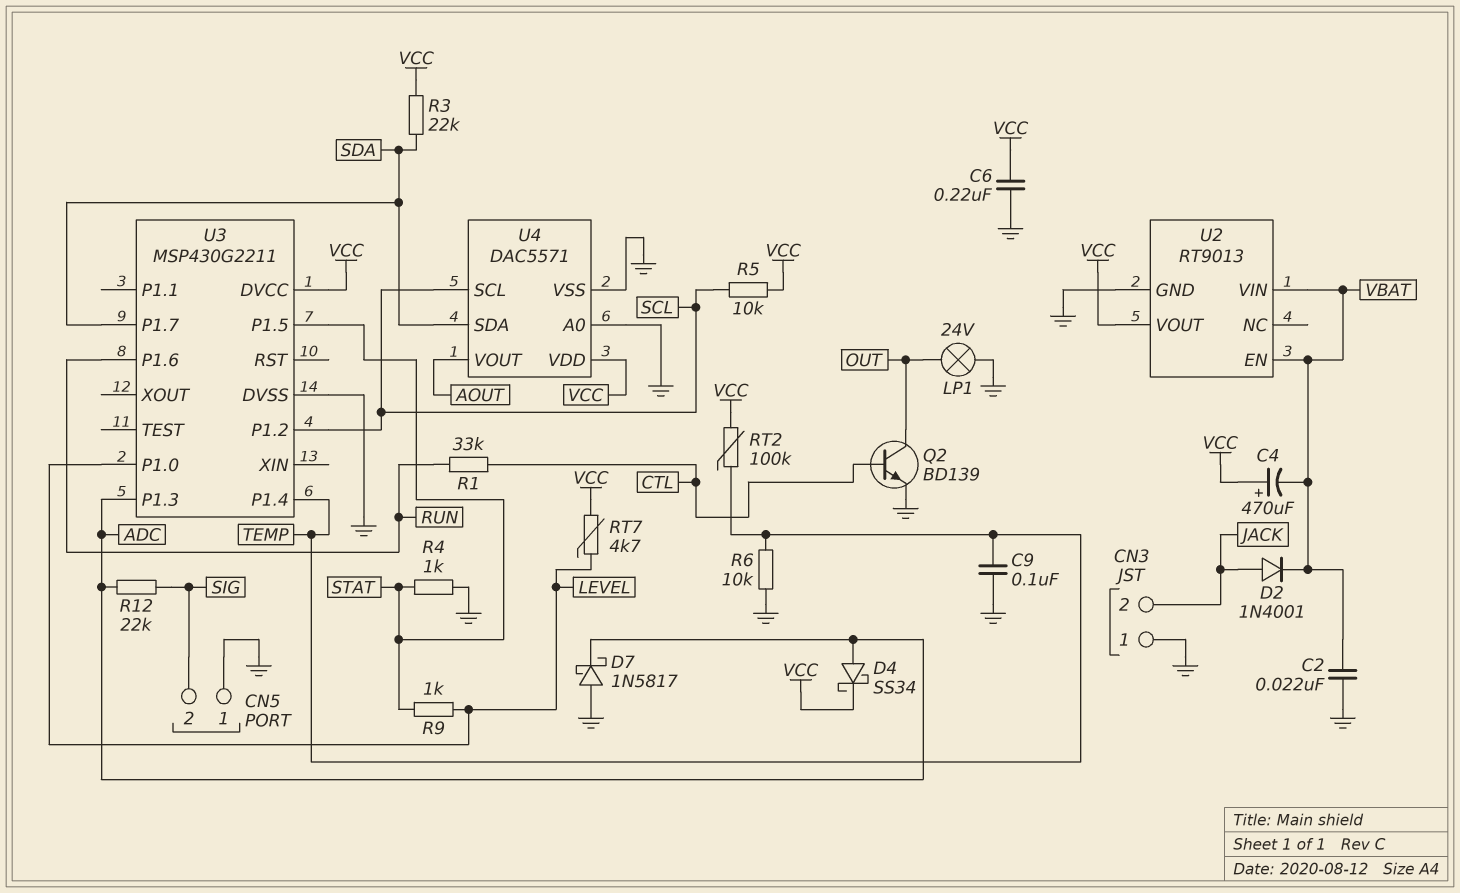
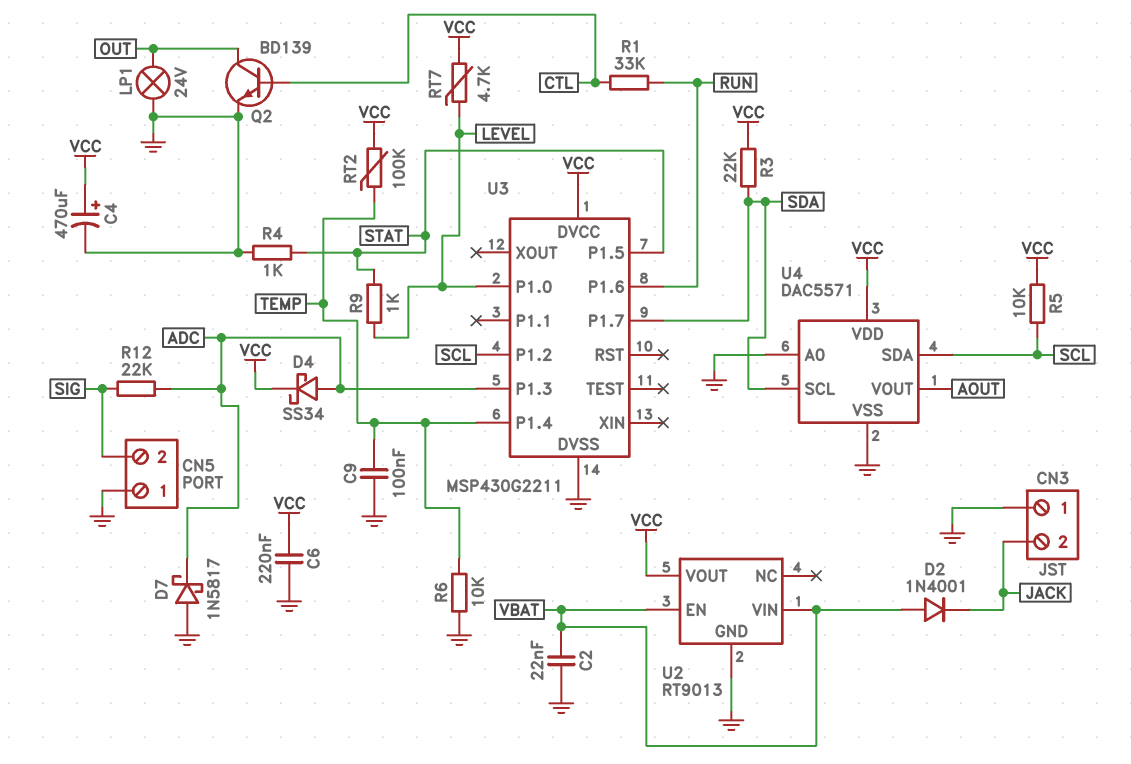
C4: 470uF (plus VCC, minus VBAT) -> 470uF (plus VCC, minus GND)
D2: diode 1N4001 (A JACK, K VBAT) -> diode 1N4001 (A VBAT, K JACK)
U4 pin SCL: SCL -> SDA
U4 pin SDA: SDA -> SCL

